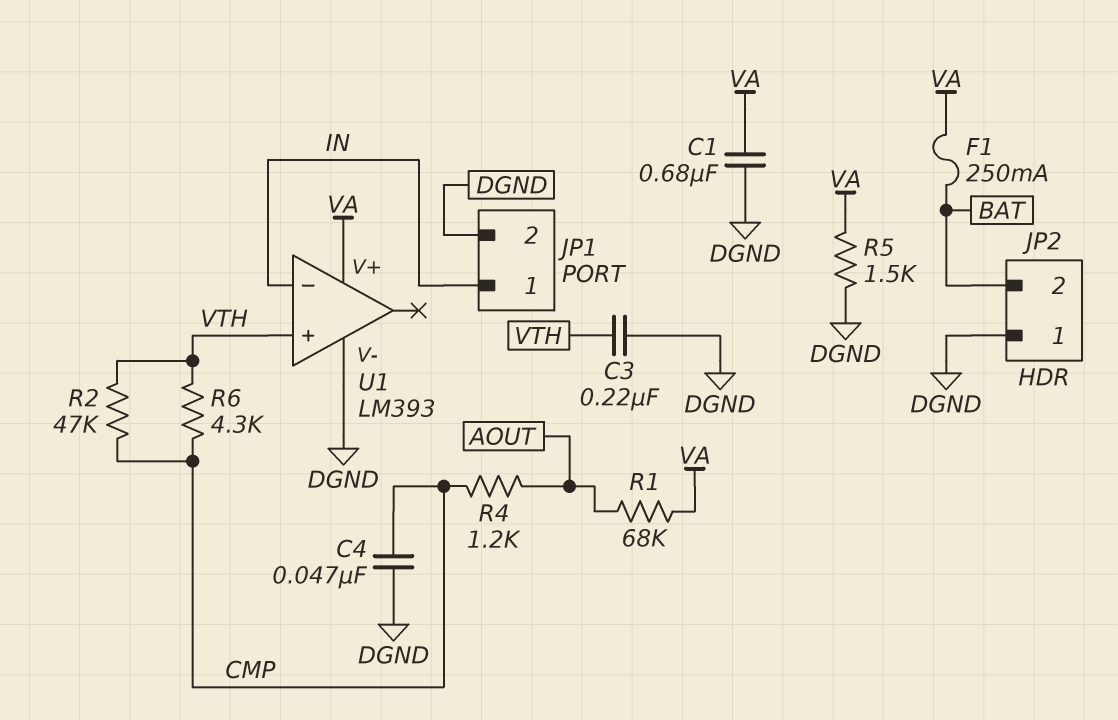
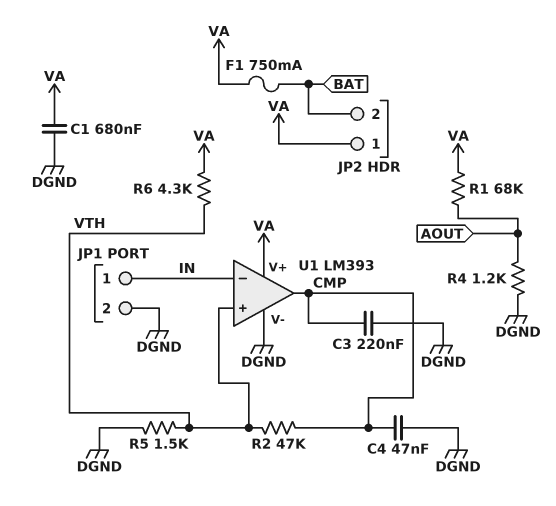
C3: 220nF (DGND, VTH) -> 220nF (CMP, DGND)
F1: 250mA (BAT, VA) -> 750mA (BAT, VA)
JP2 pin 1: DGND -> VA
R4: 1.2k (AOUT, CMP) -> 1.2k (AOUT, DGND)
R5: 1.5k (DGND, VA) -> 1.5k (DGND, VTH)
R6: 4.3k (CMP, VTH) -> 4.3k (VA, VTH)
U1 pin out: none -> CMP

